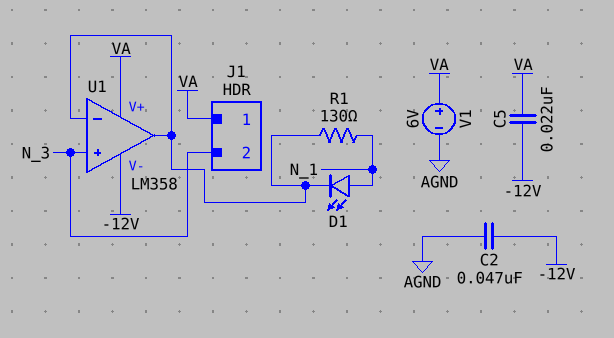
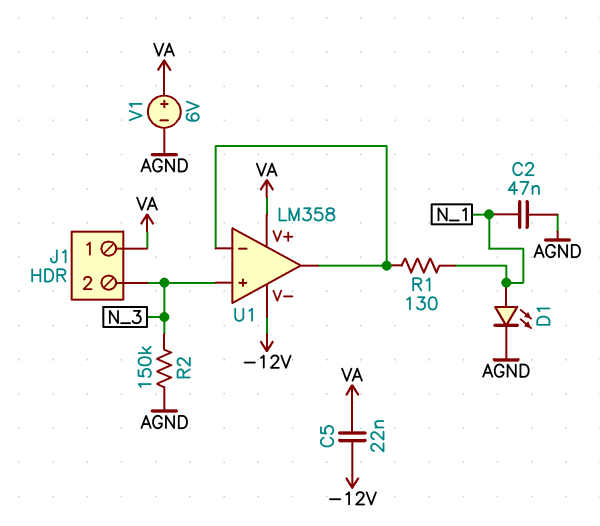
C2: 47nF (-12V, AGND) -> 47nF (AGND, N_1)
D1: LED (A N_1, K U1/in-) -> LED (A N_1, K AGND)
R2: none -> 150k (AGND, N_3)

